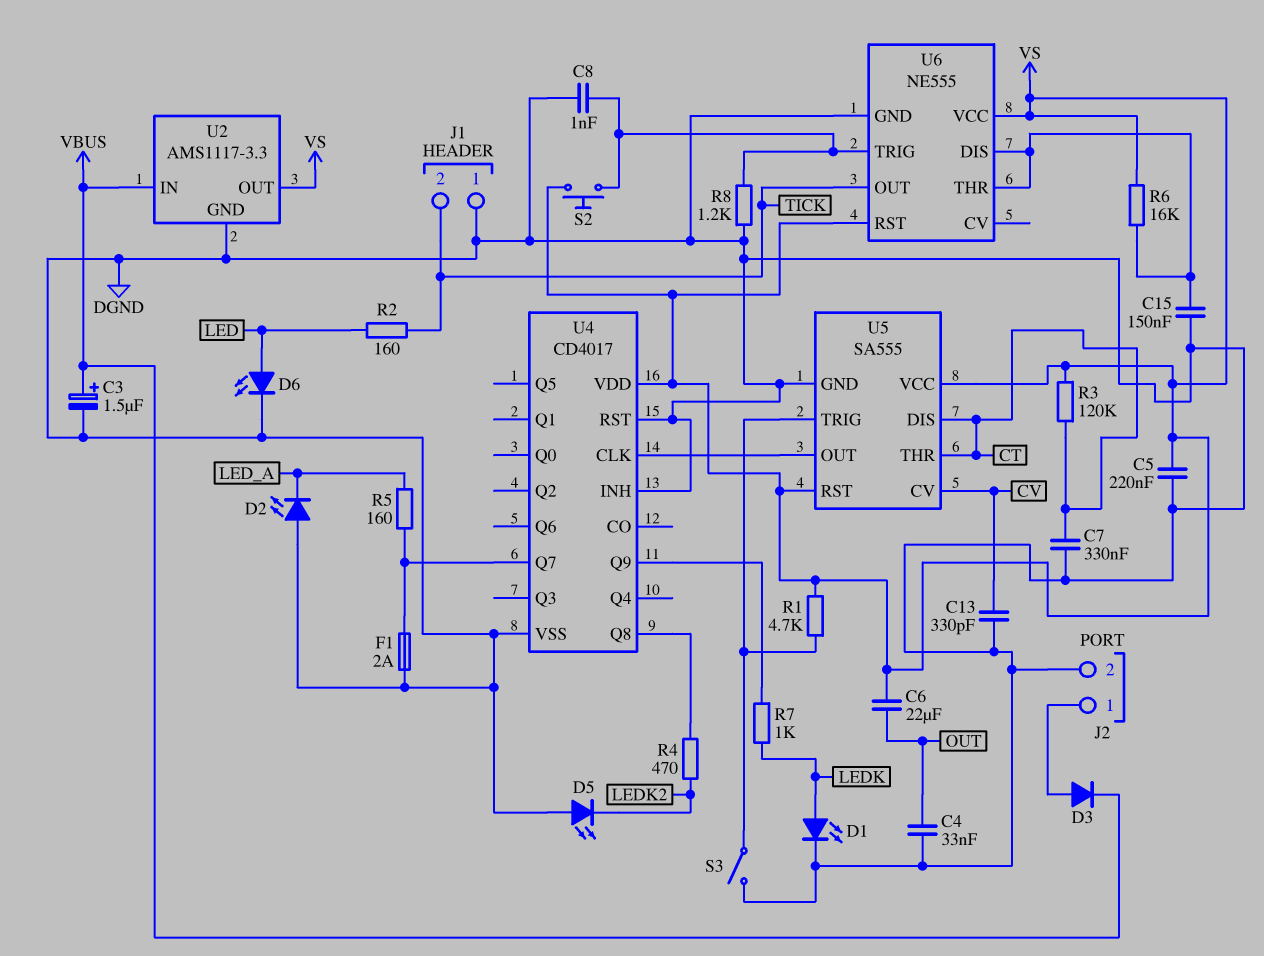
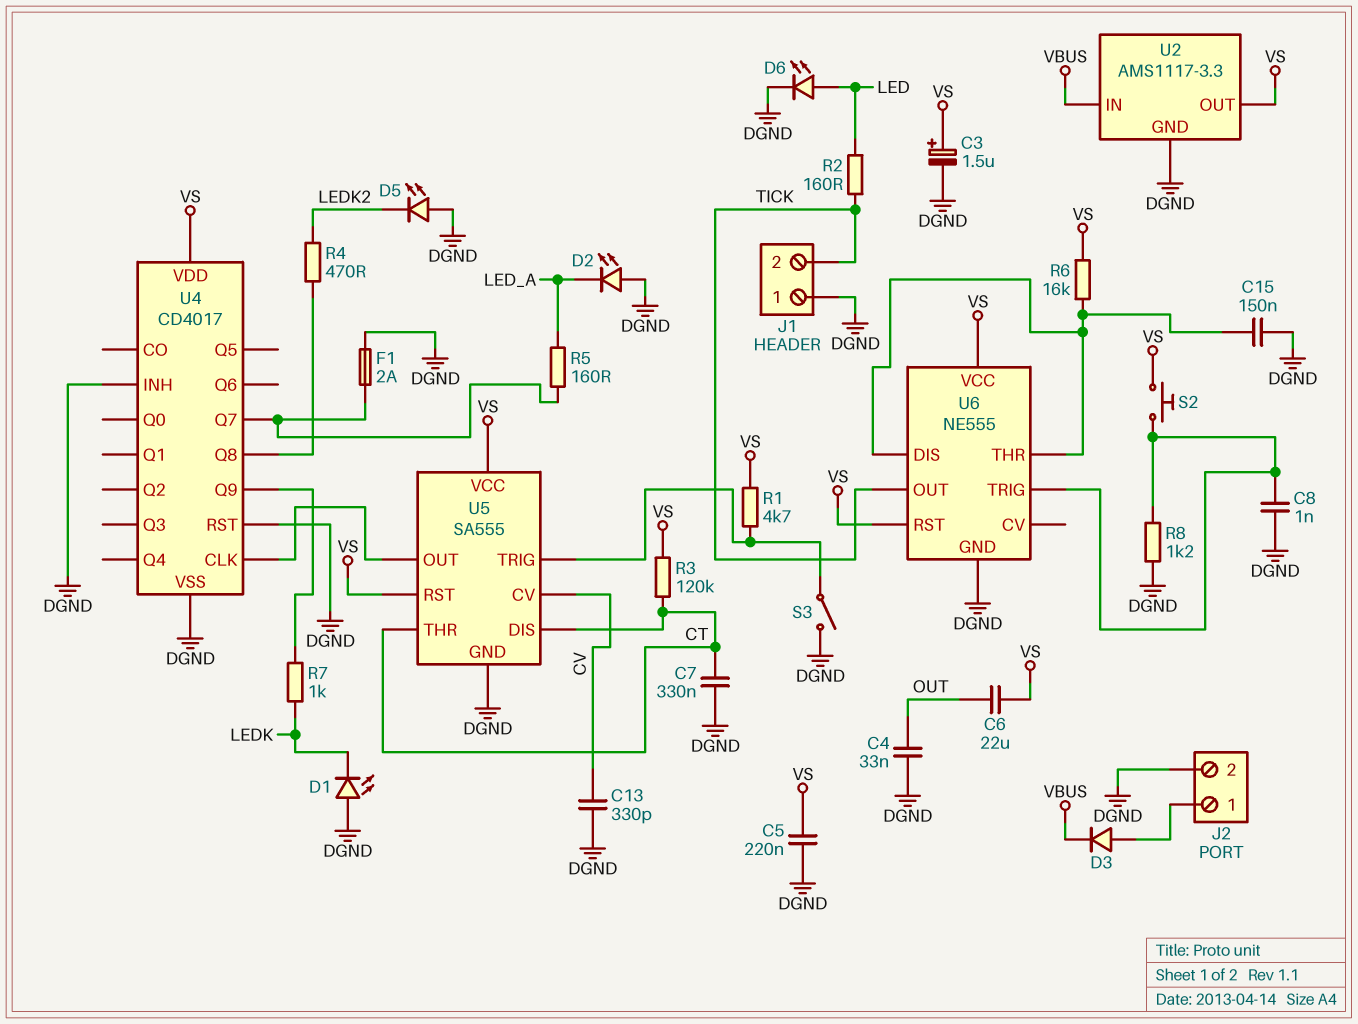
C3: 1.5uF (plus VBUS, minus DGND) -> 1.5uF (plus VS, minus DGND)
D1: LED (A LEDK, K DGND) -> LED (A DGND, K LEDK)

